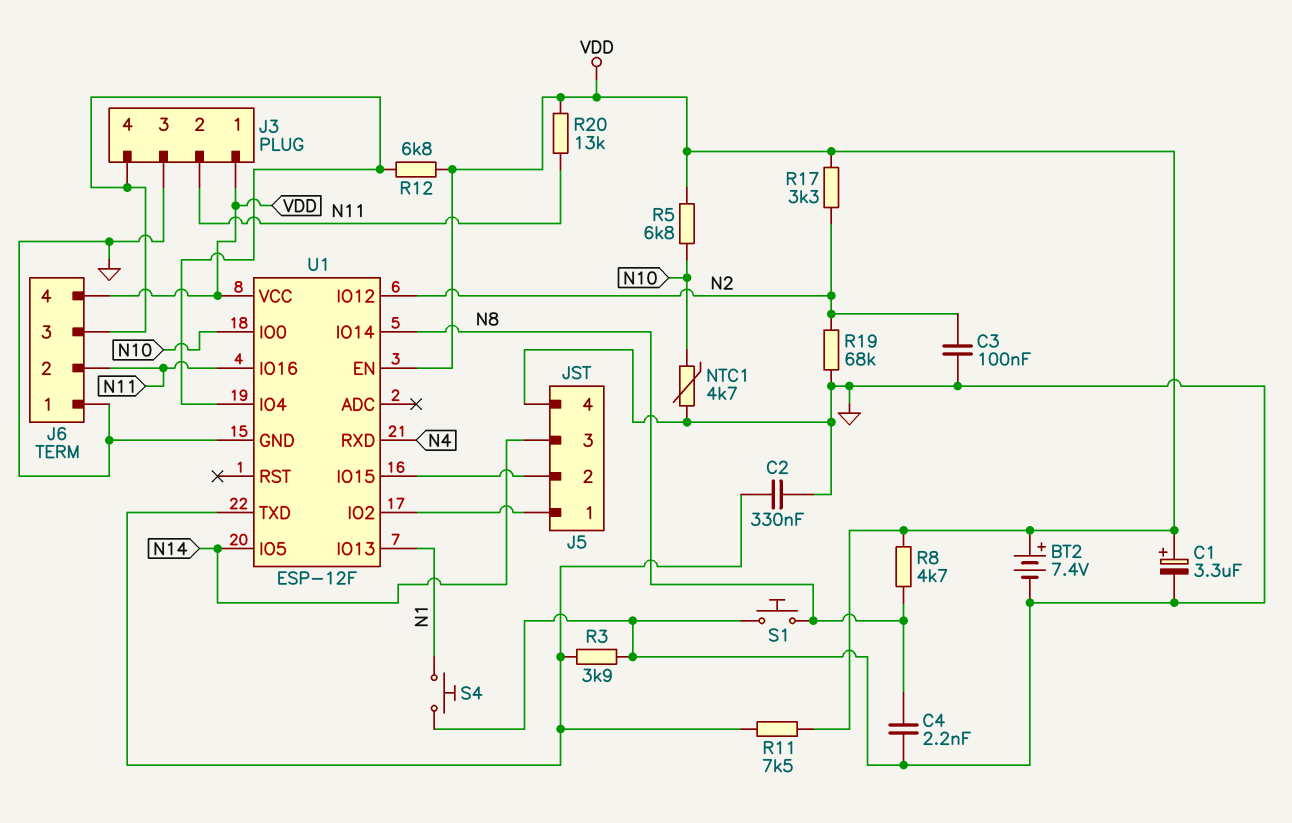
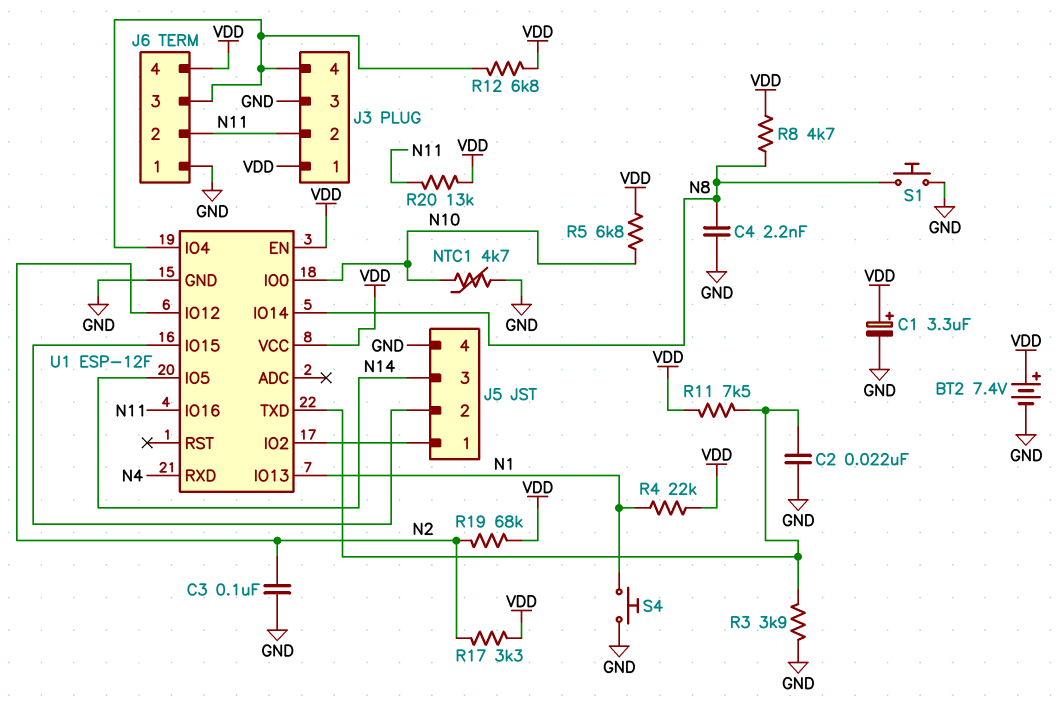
C2: 330nF (GND, U1/TXD) -> 22nF (GND, U1/TXD)
R4: none -> 22k (N1, VDD)
R19: 68k (GND, N2) -> 68k (N2, VDD)

